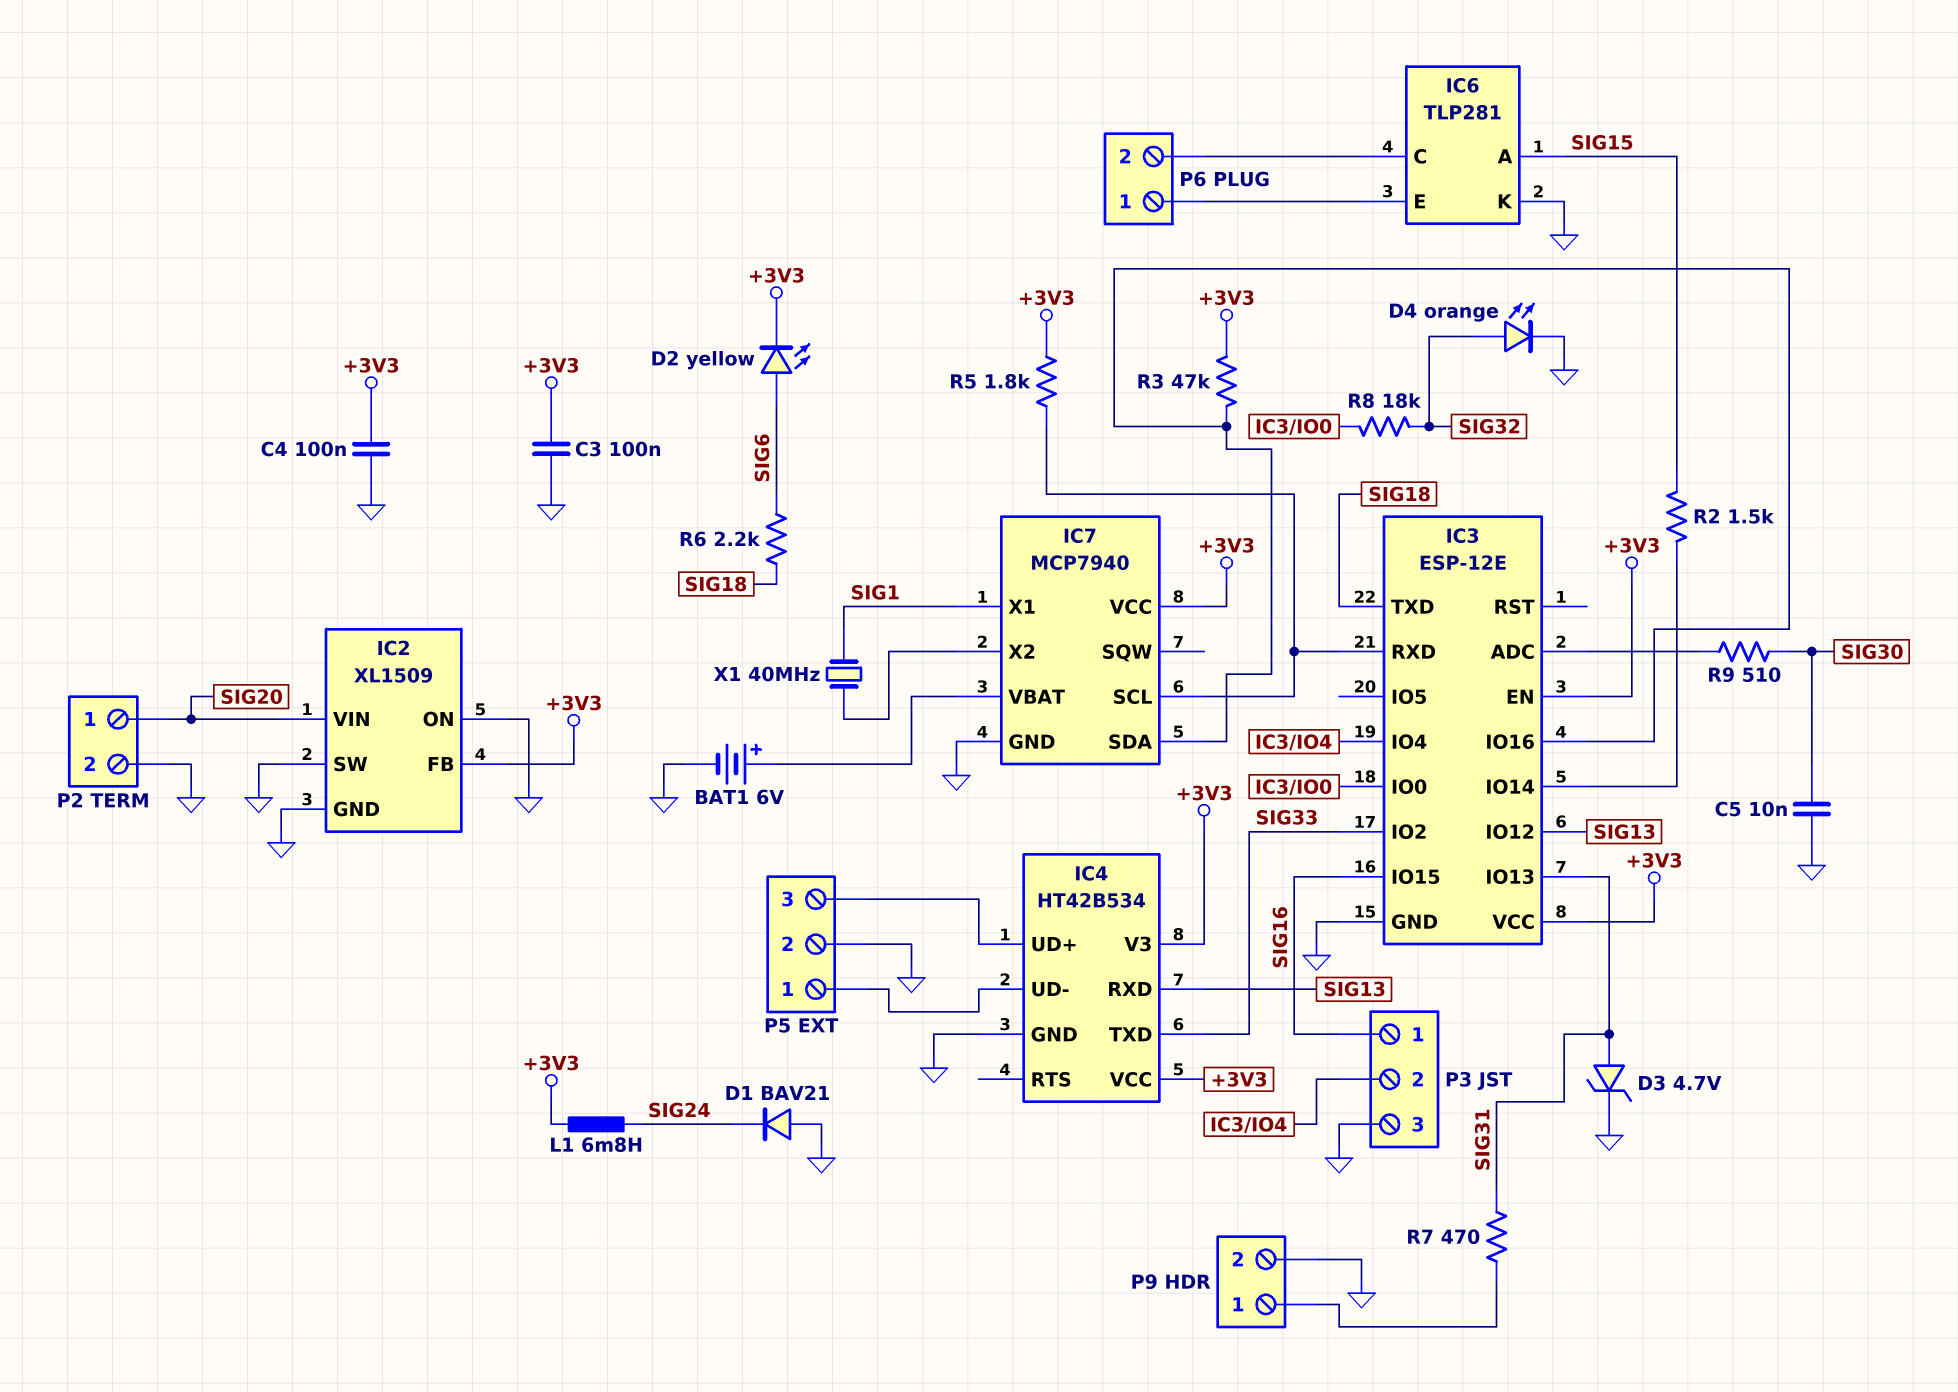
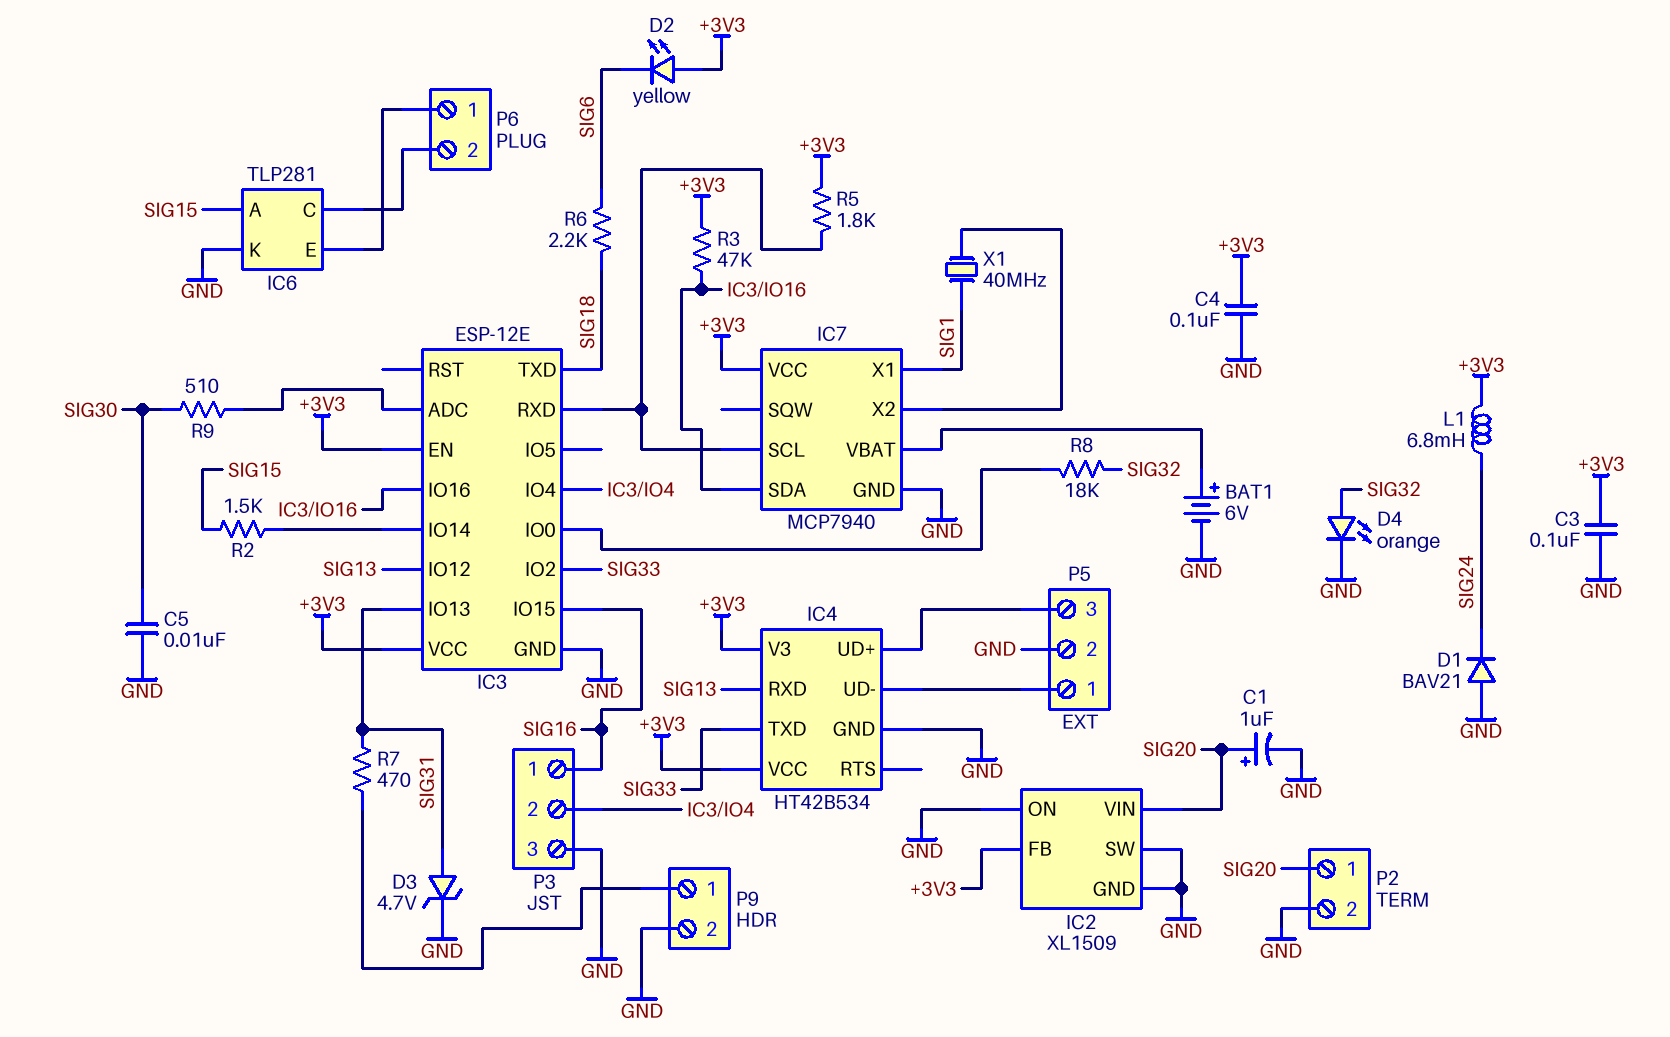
C1: none -> 1uF (plus SIG20, minus GND)
D2: LED yellow (A SIG6, K +3V3) -> LED yellow (A +3V3, K SIG6)

